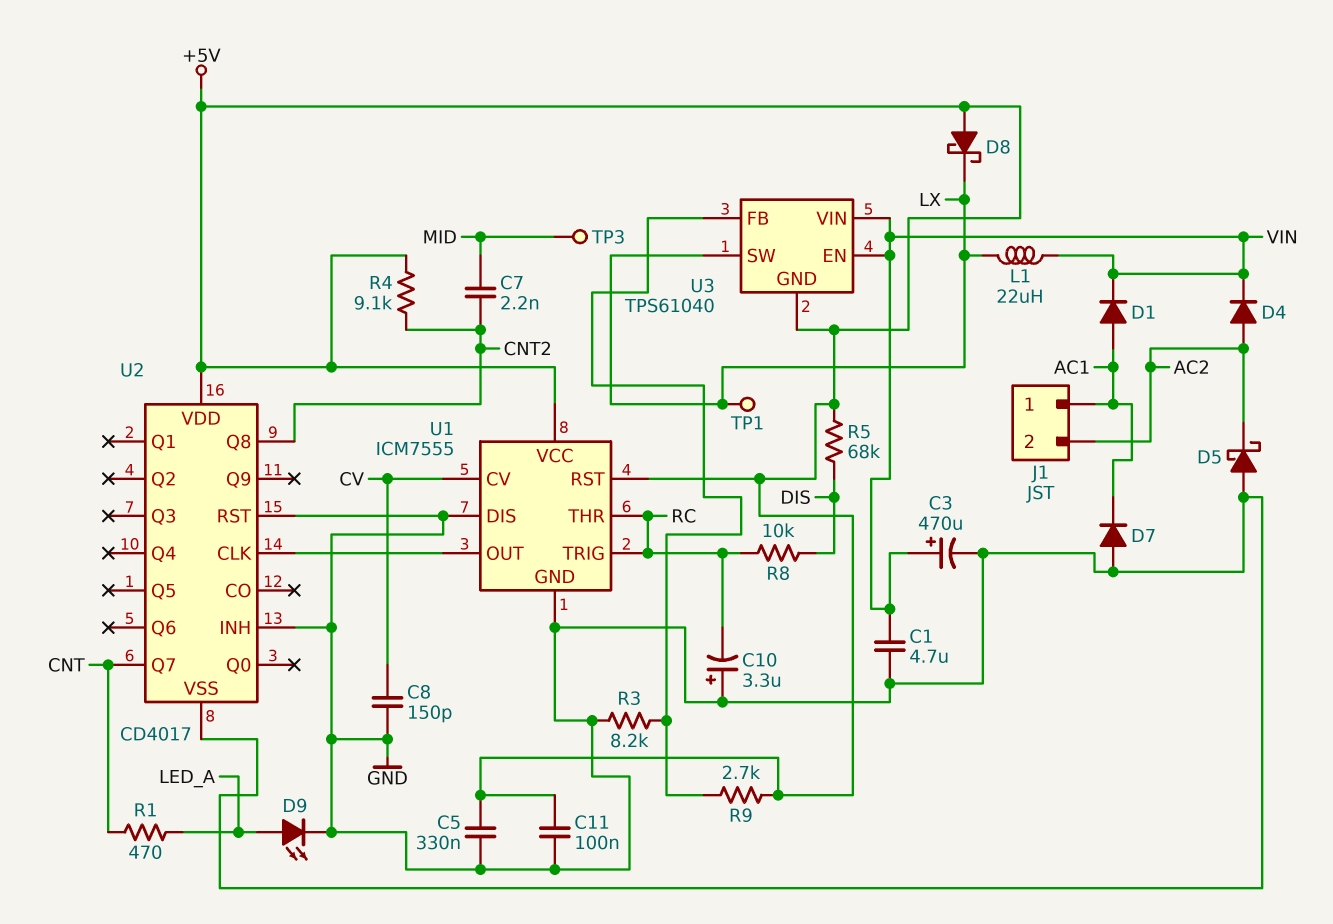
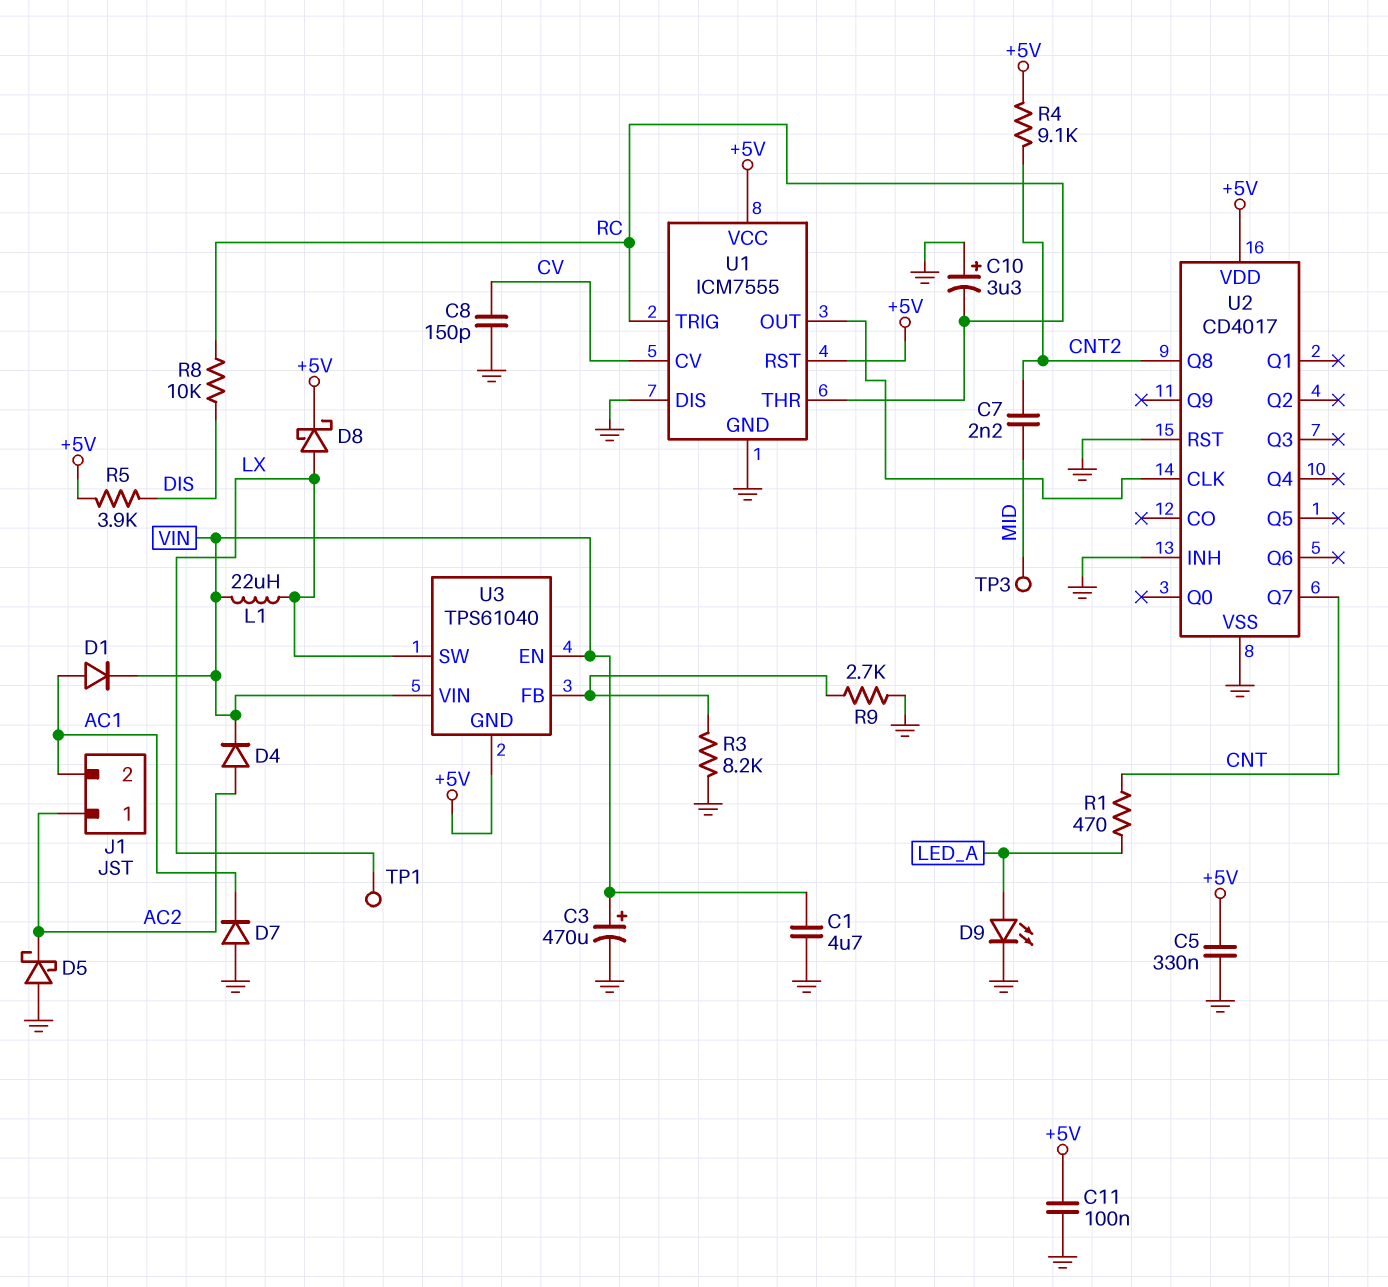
D8: schottky (A +5V, K LX) -> schottky (A LX, K +5V)
J1 pin 1: AC1 -> AC2
J1 pin 2: AC2 -> AC1
R5: 68k (+5V, DIS) -> 3.9k (+5V, DIS)
R9: 2.7k (+5V, U3/FB) -> 2.7k (GND, U3/FB)

